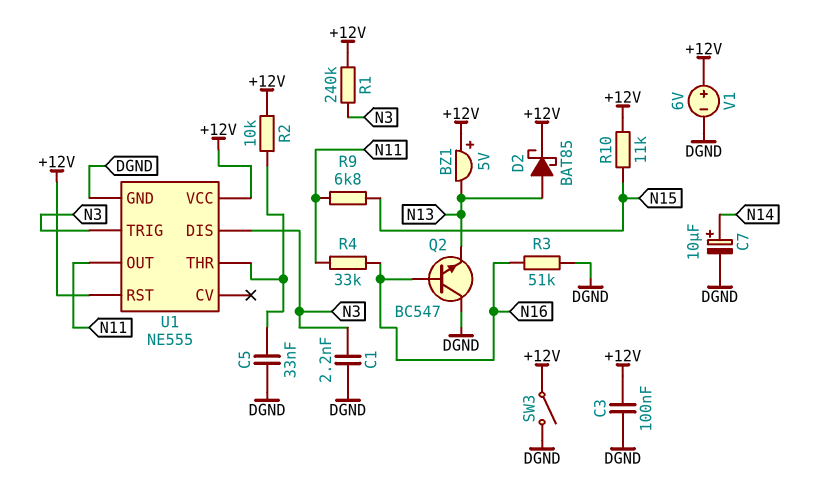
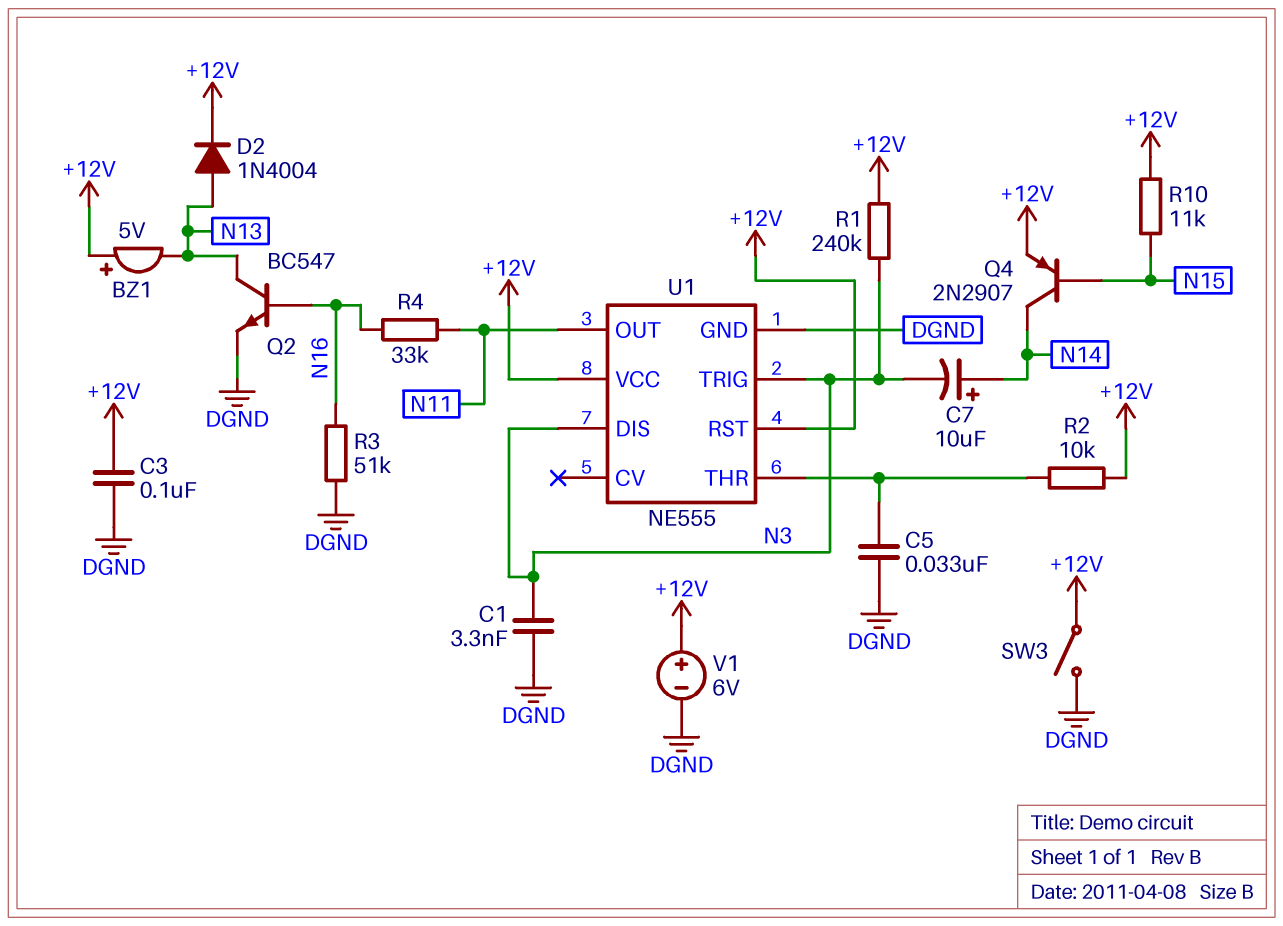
C1: 2.2nF (DGND, N3) -> 3.3nF (DGND, N3)
C7: 10uF (plus N14, minus DGND) -> 10uF (plus N14, minus N3)
D2: schottky BAT85 (A N13, K +12V) -> diode 1N4004 (A N13, K +12V)
Q2: NPN BC547 (B N16, C DGND, E N13) -> NPN BC547 (B N16, C N13, E DGND)
Q4: none -> PNP 2N2907 (B N15, C N14, E +12V)
R9: 6.8k (N11, N15) -> none

